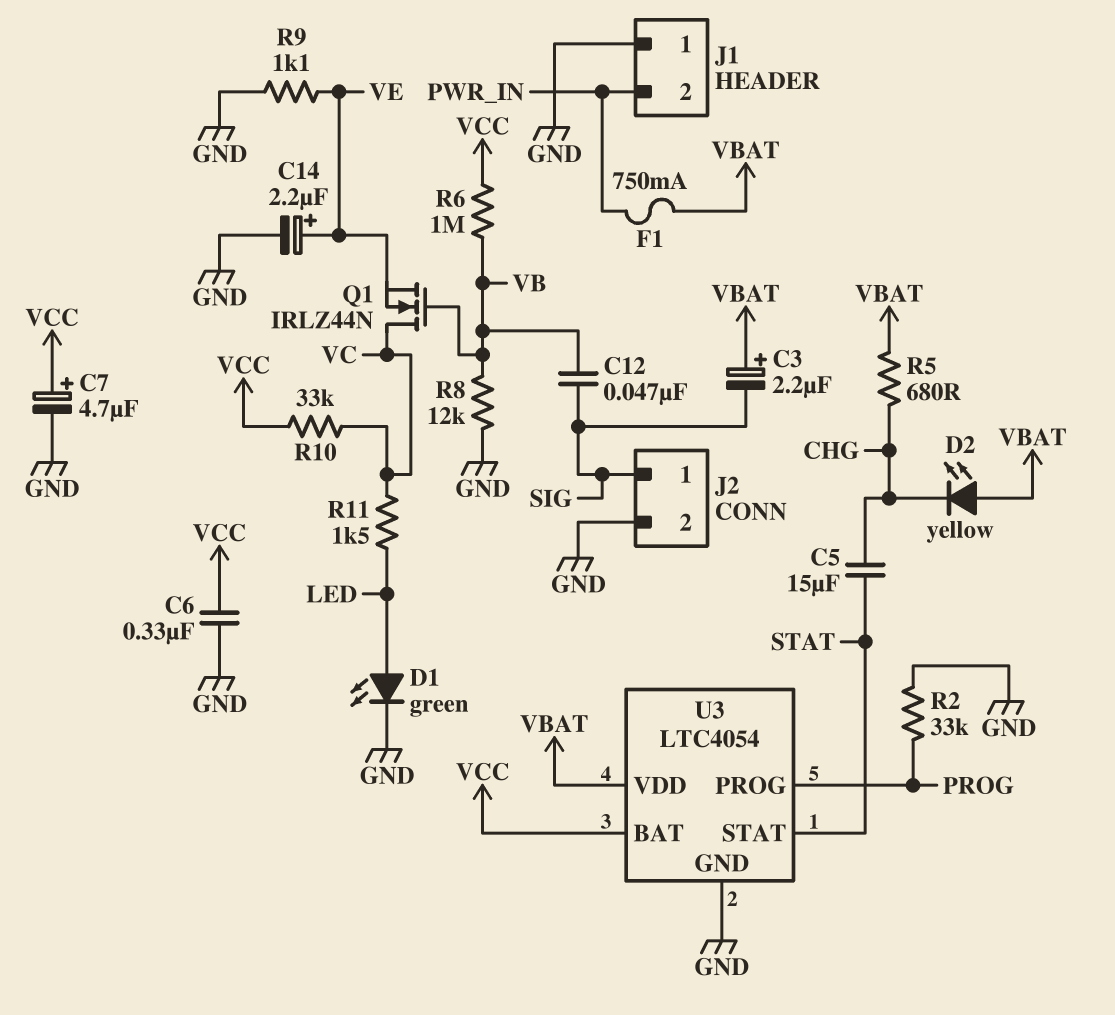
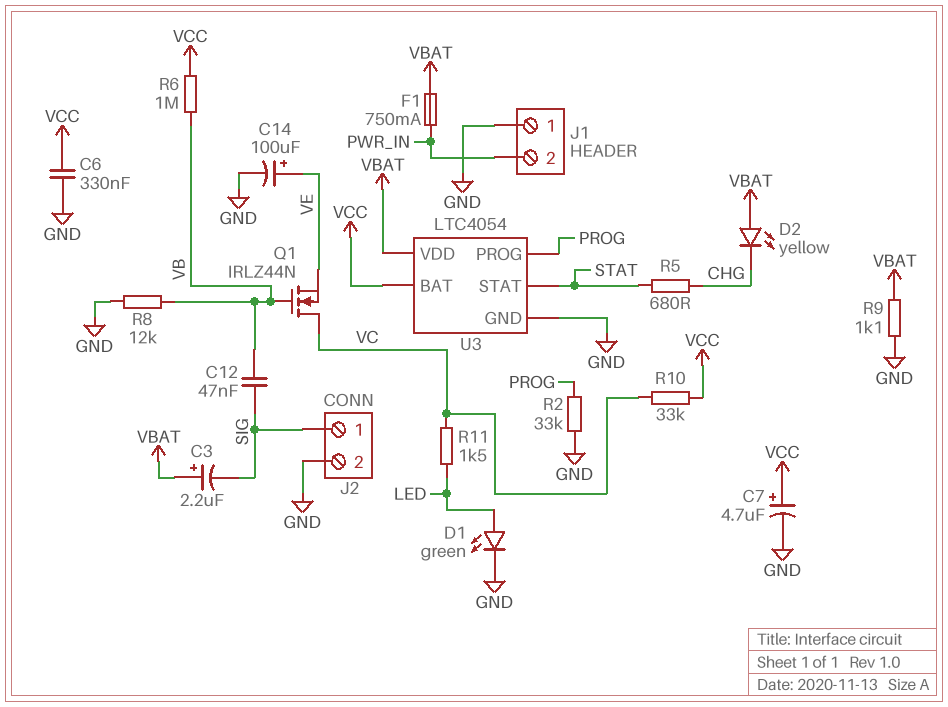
C5: 15uF (CHG, STAT) -> none
C14: 2.2uF (plus VE, minus GND) -> 100uF (plus VE, minus GND)
R5: 680 (CHG, VBAT) -> 680 (CHG, STAT)
R9: 1.1k (GND, VE) -> 1.1k (GND, VBAT)

